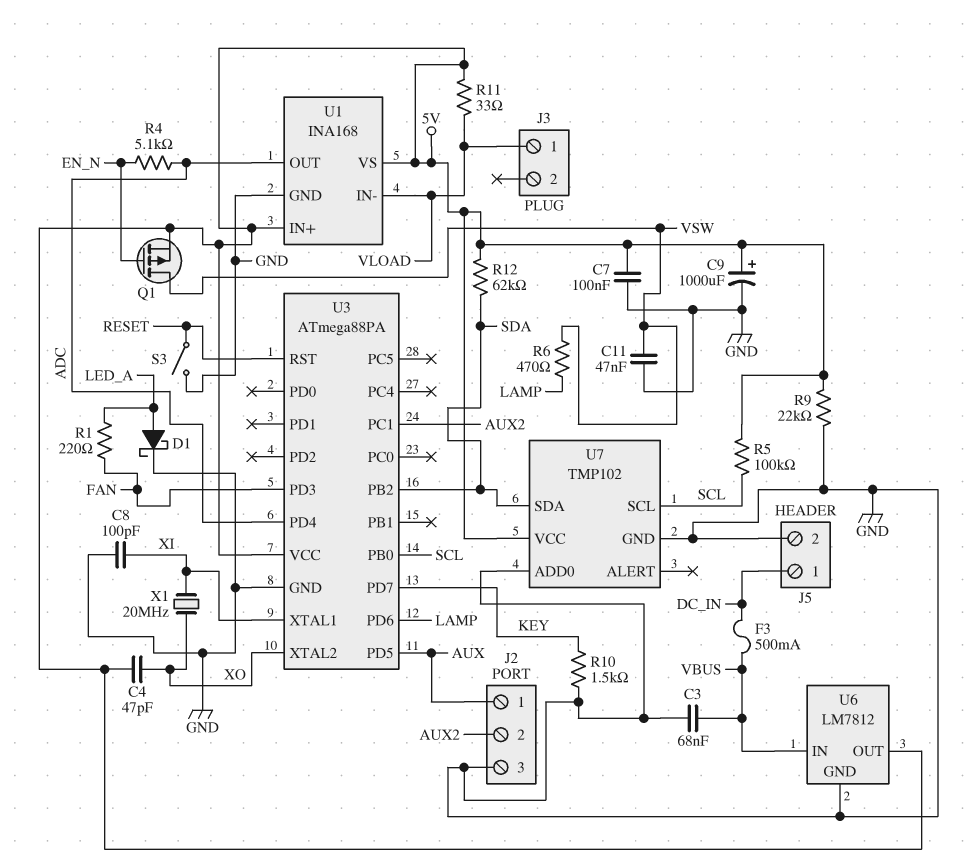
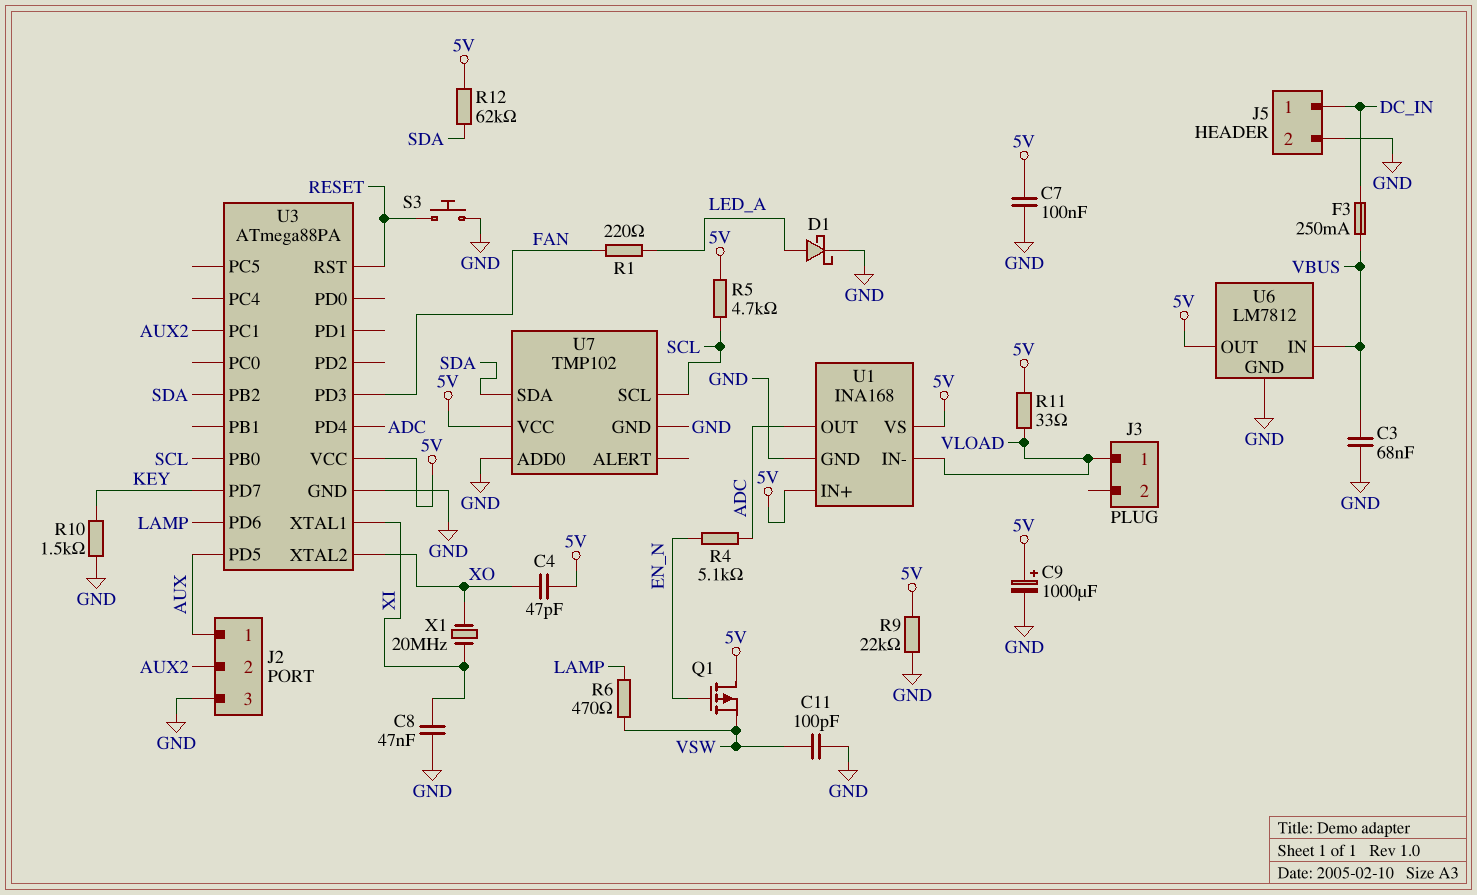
C8: 100pF (GND, XI) -> 47nF (GND, XI)
C11: 47nF (GND, VSW) -> 100pF (GND, VSW)
F3: 500mA (DC_IN, VBUS) -> 250mA (DC_IN, VBUS)
Q1: PMOS (G EN_N, D VSW, S 5V) -> PMOS (G EN_N, D 5V, S VSW)
R5: 100k (5V, SCL) -> 4.7k (5V, SCL)
S3: switch (GND, RESET) -> button (GND, RESET)

